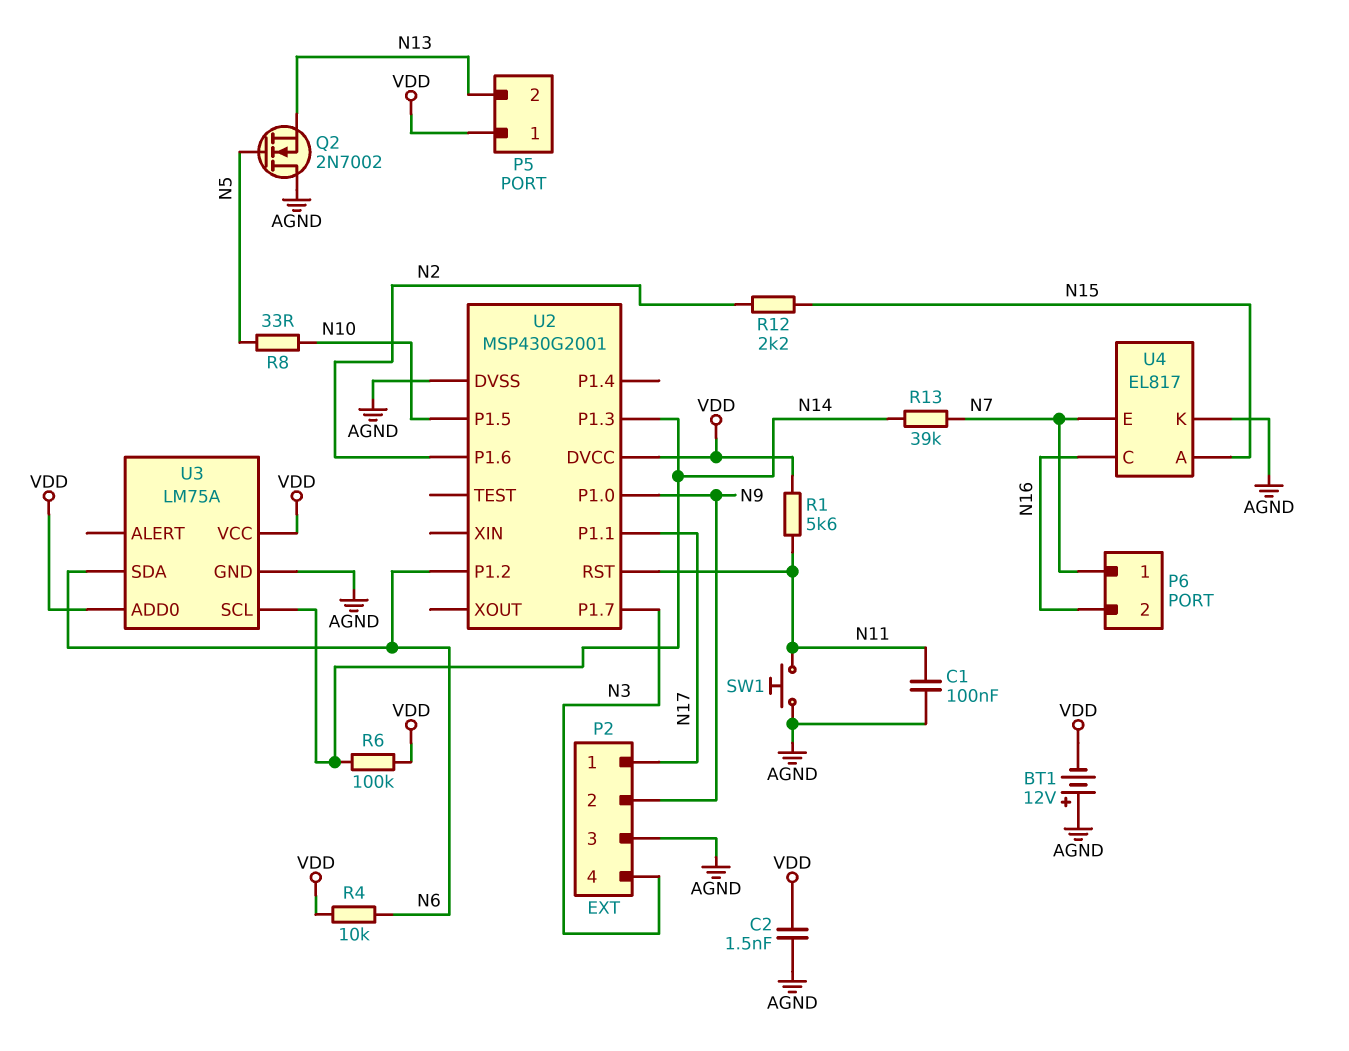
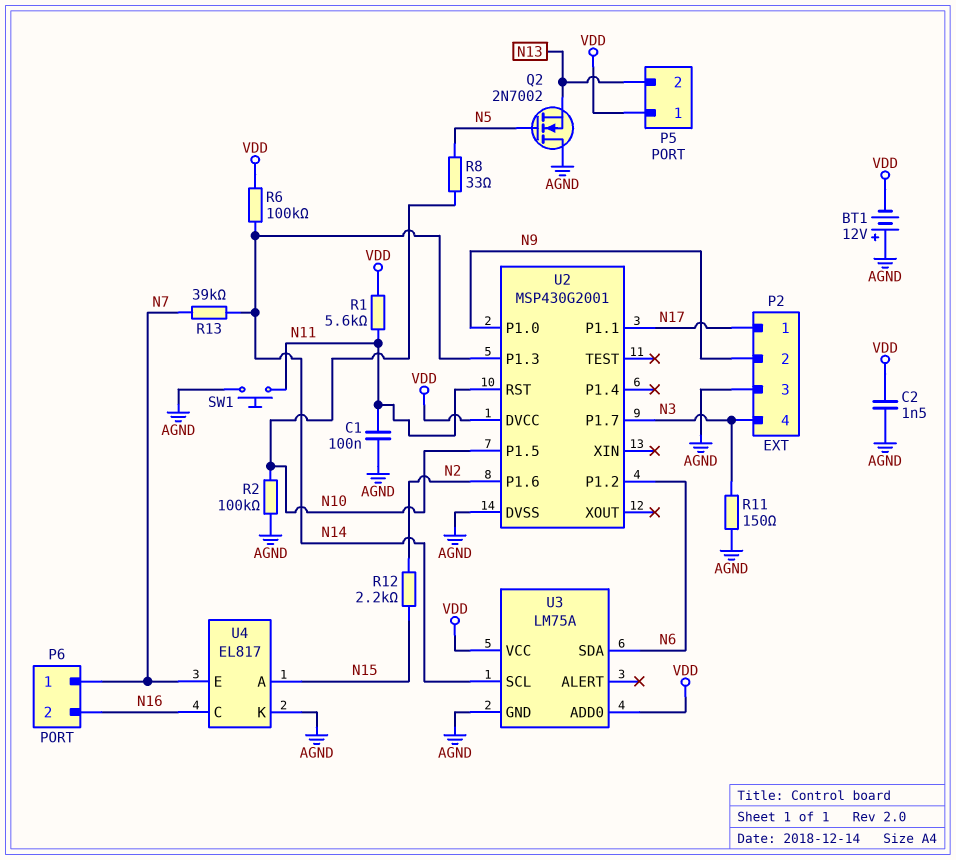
R2: none -> 100k (AGND, N10)
R4: 10k (N6, VDD) -> none
R11: none -> 150 (AGND, N3)

